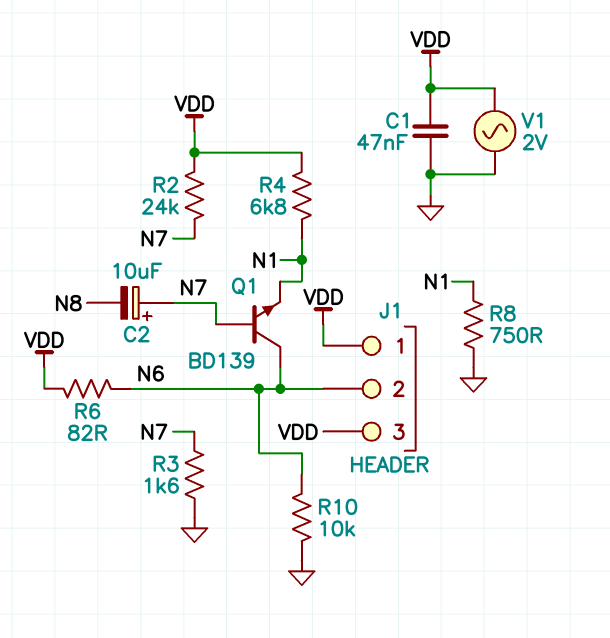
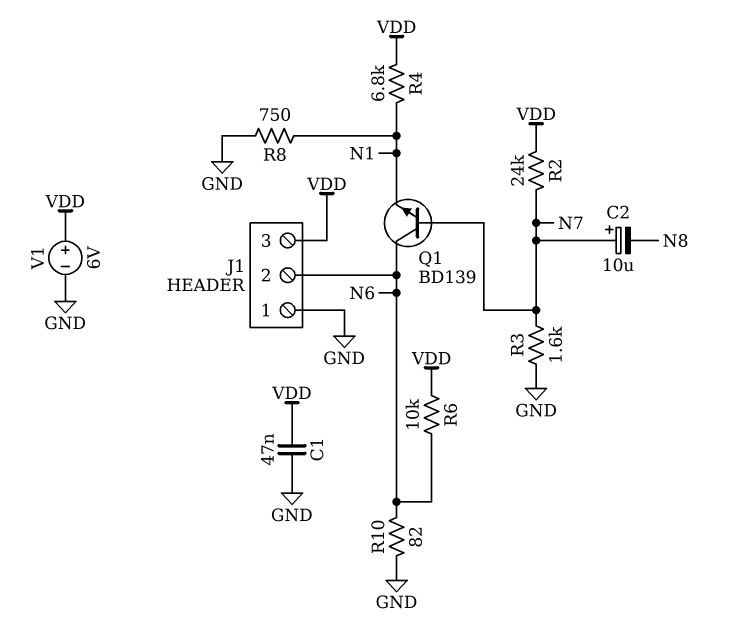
J1 pin 1: VDD -> GND
R6: 82 (N6, VDD) -> 10k (N6, VDD)
R10: 10k (GND, N6) -> 82 (GND, N6)
V1: AC 2V (GND, VDD) -> 6V (plus VDD, minus GND)

